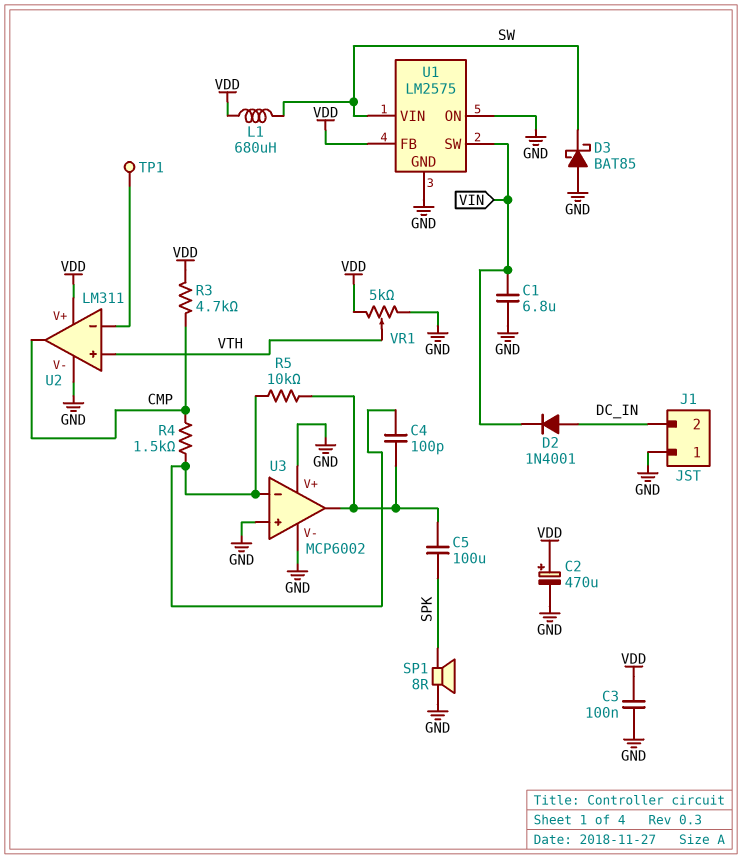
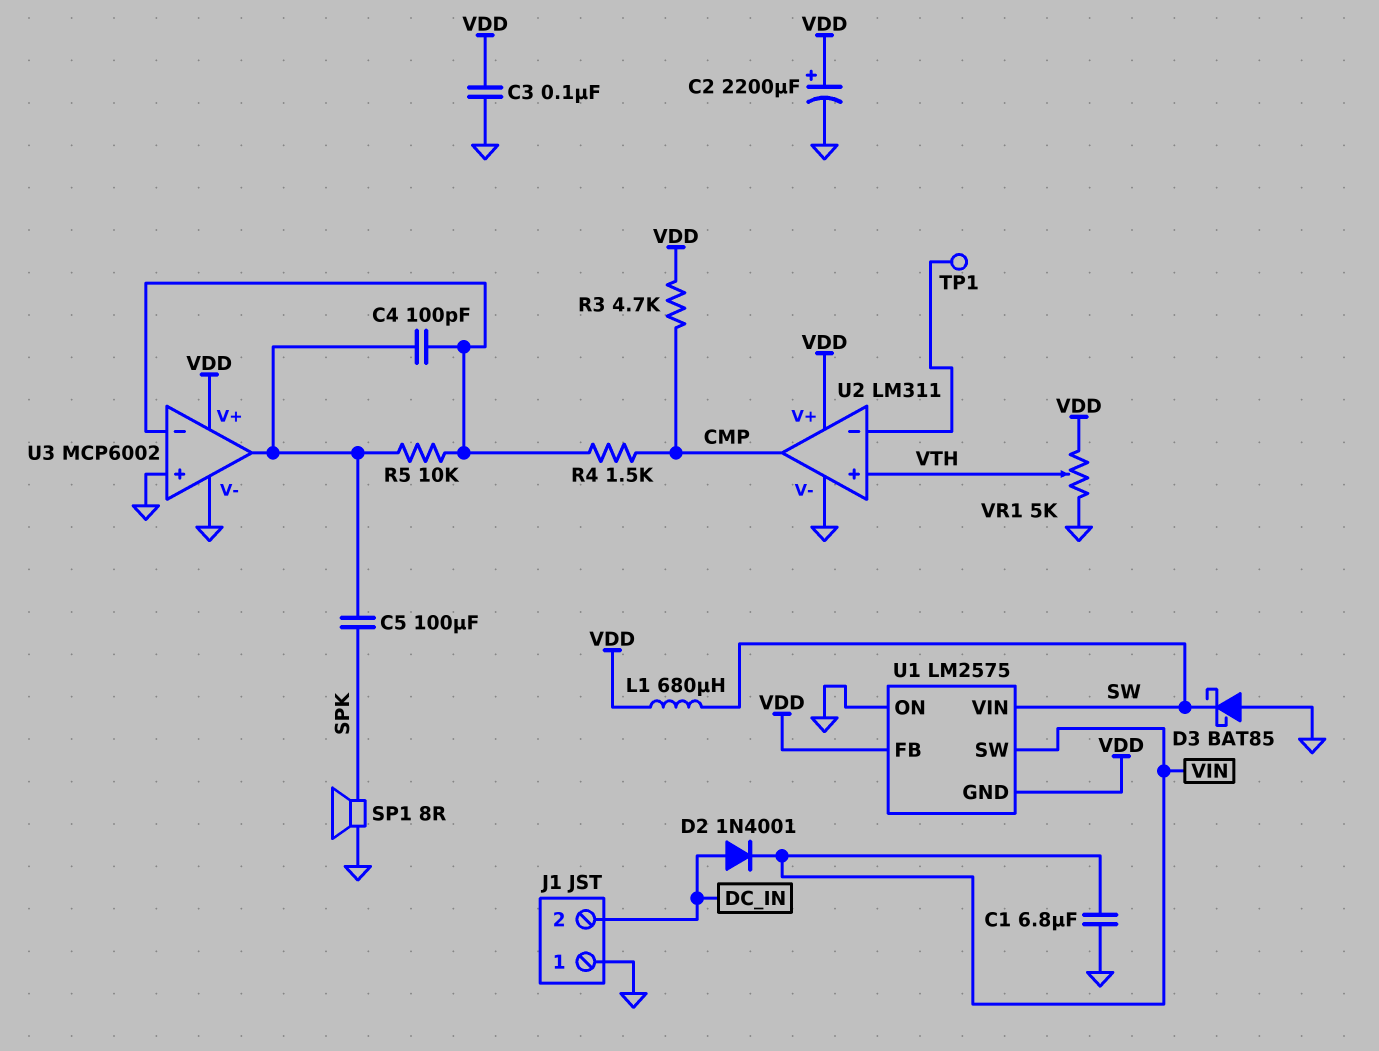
C2: 470uF (plus VDD, minus GND) -> 2200uF (plus VDD, minus GND)
U1 pin GND: GND -> VDD
U3 pin V+: GND -> VDD

